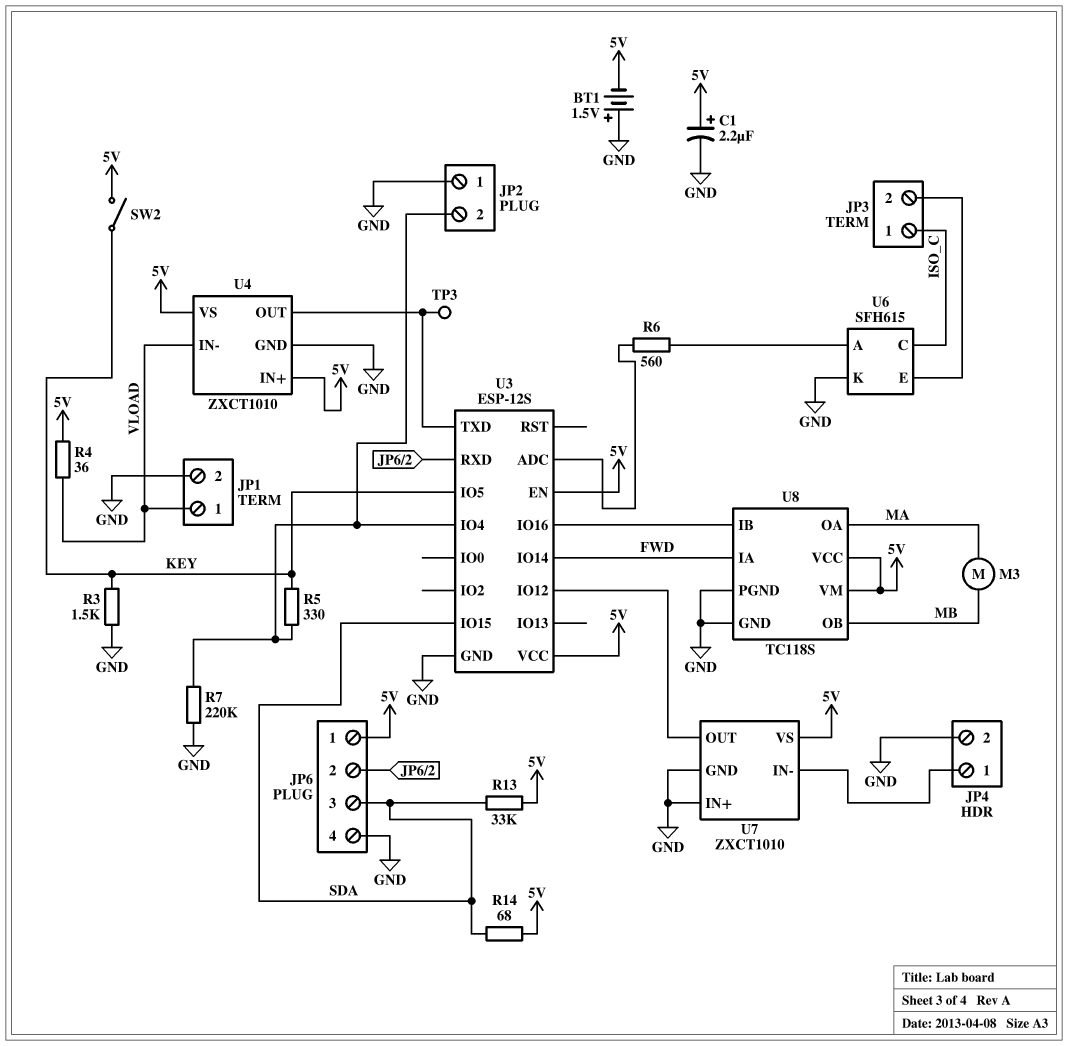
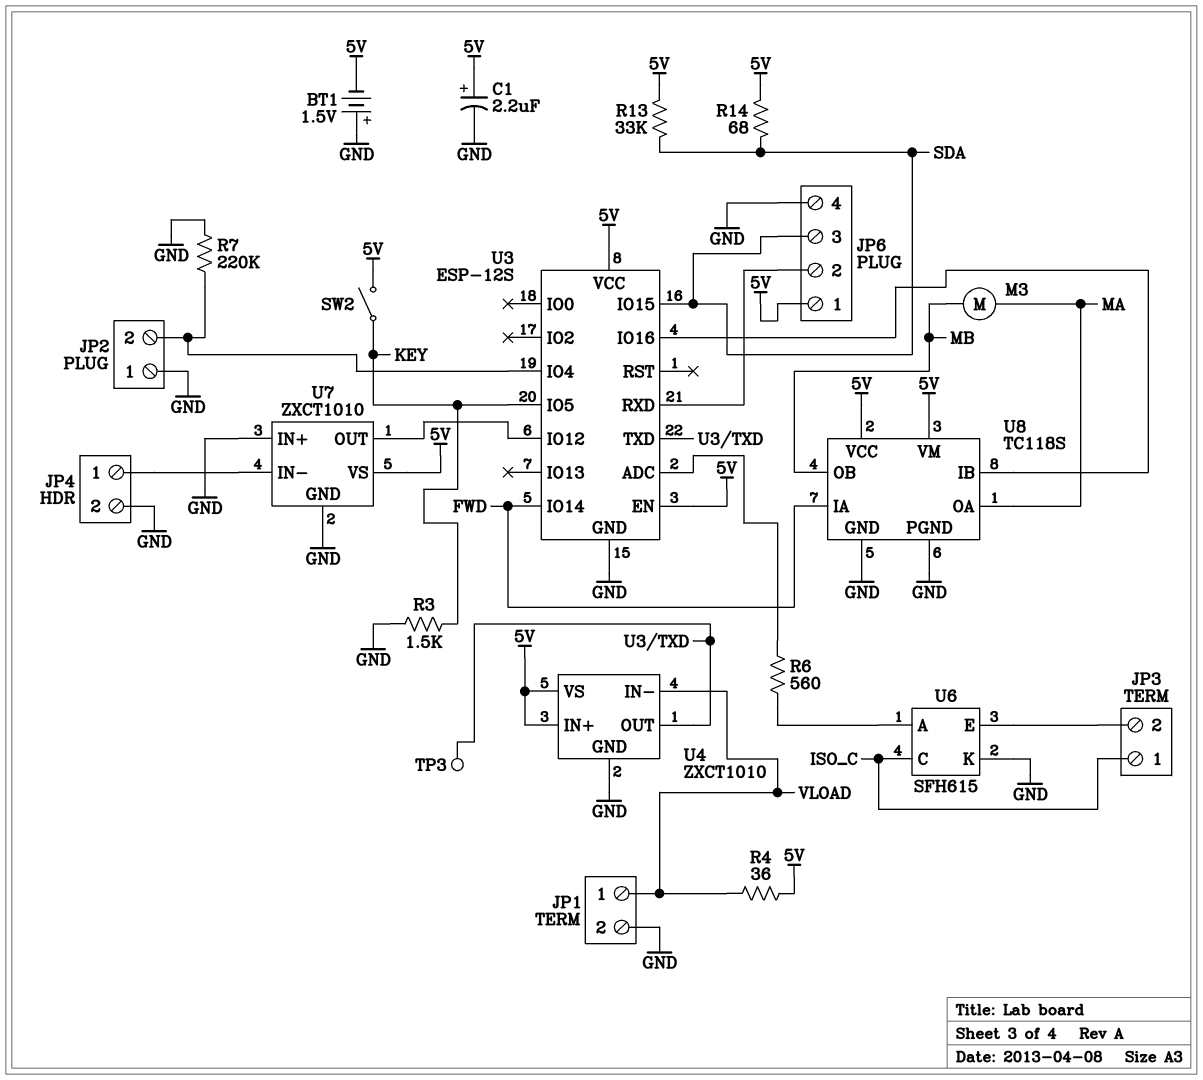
R5: 330 (JP2/2, KEY) -> none

